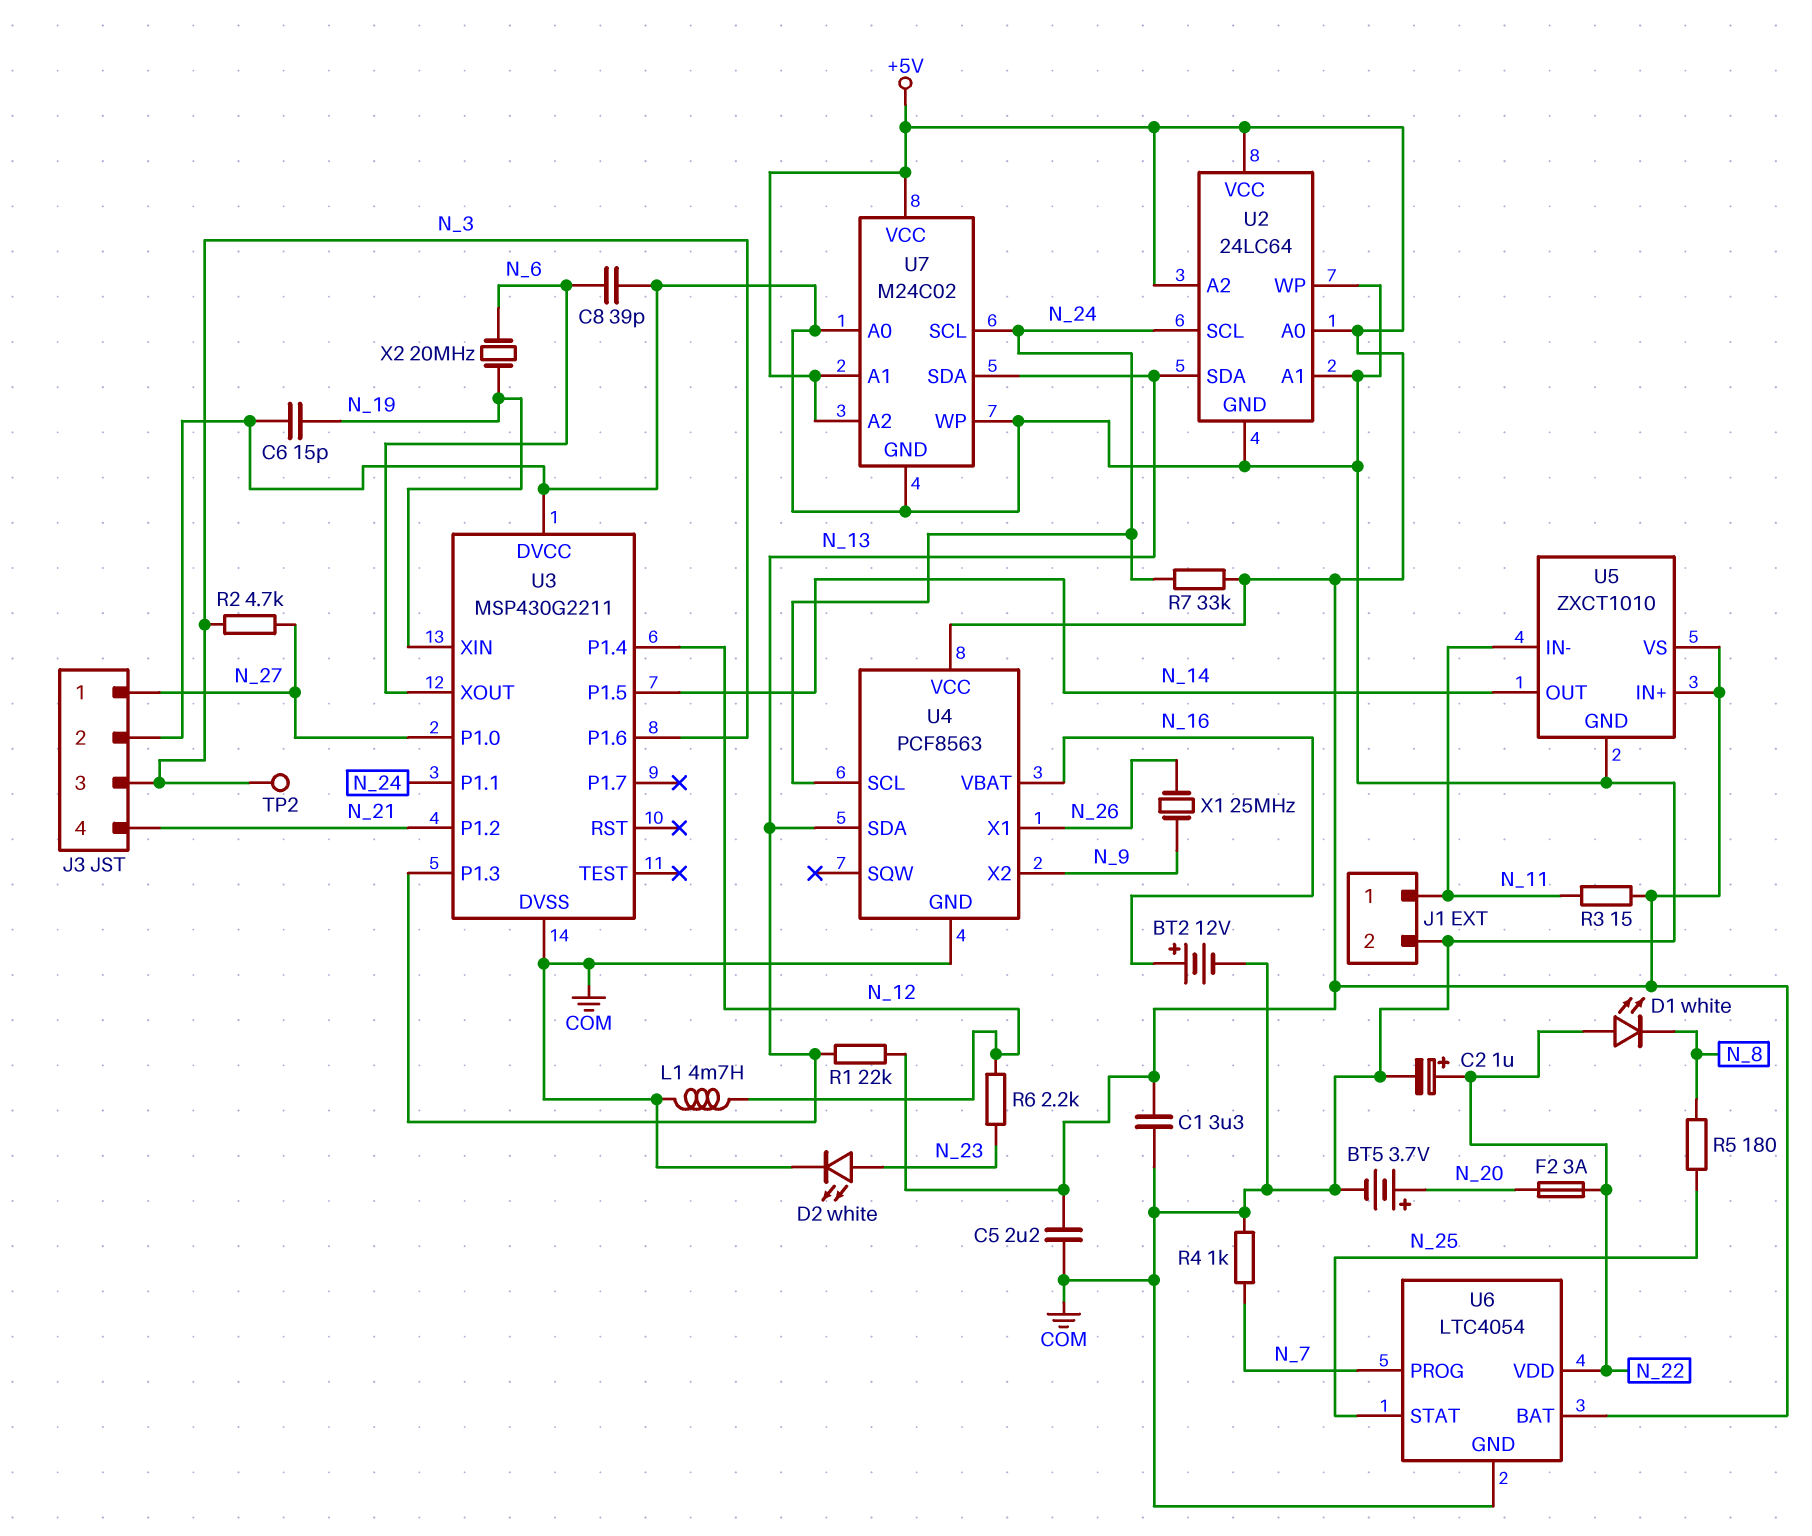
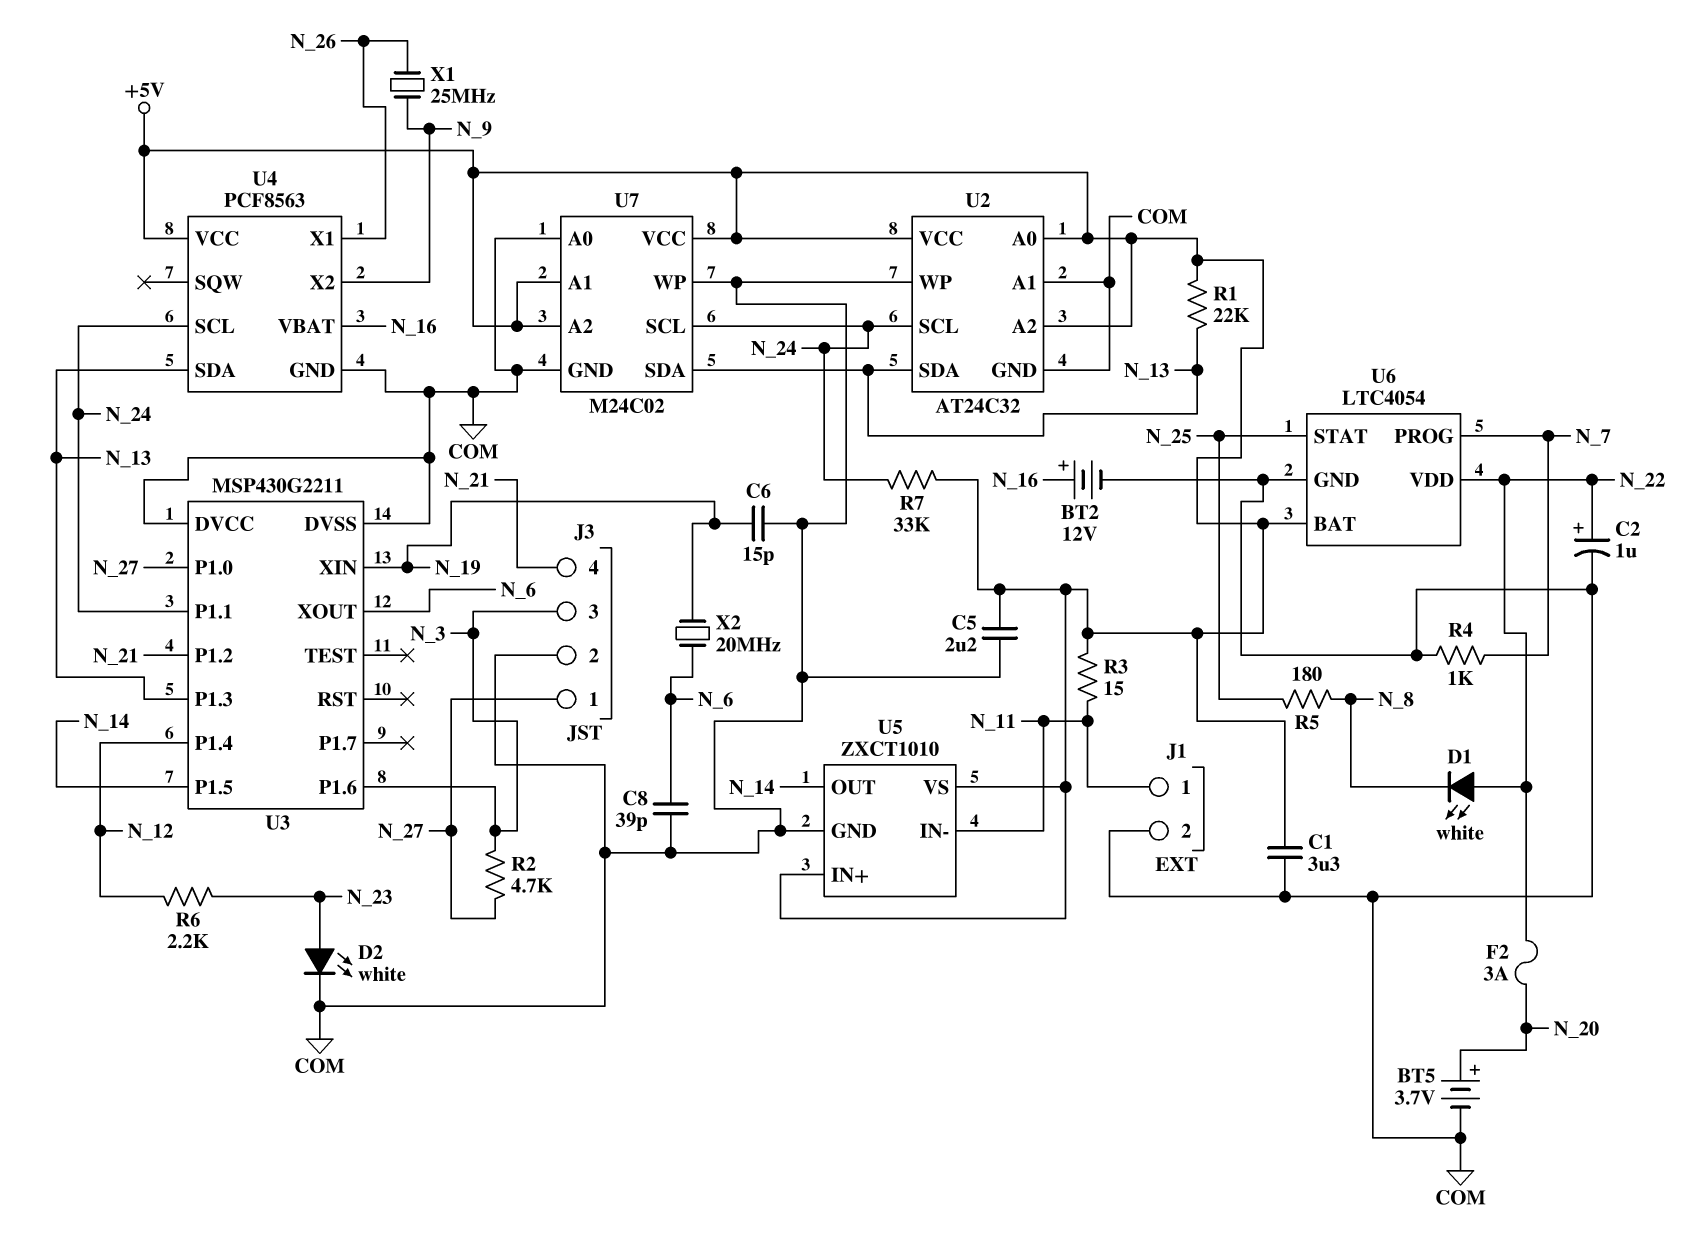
L1: 4.7mH (COM, N_12) -> none
TP2: test point (N_3) -> none
U2: 24LC64 -> AT24C32

